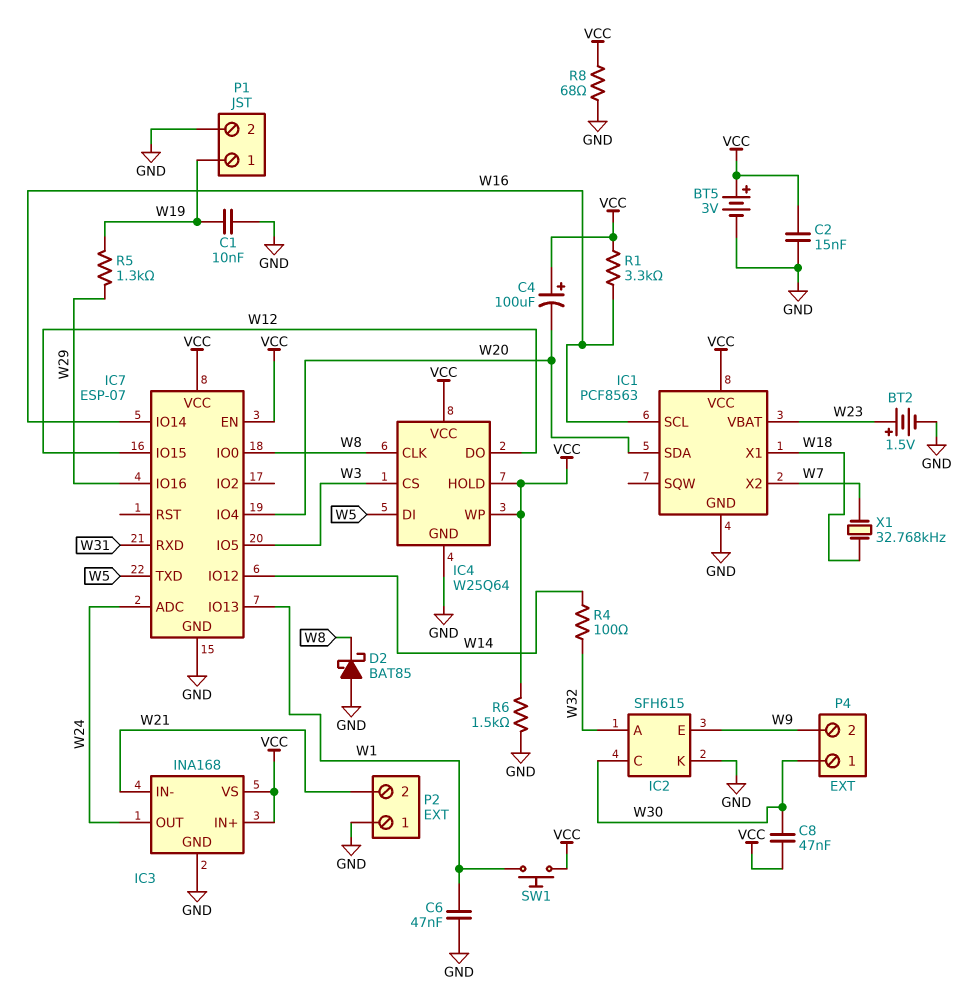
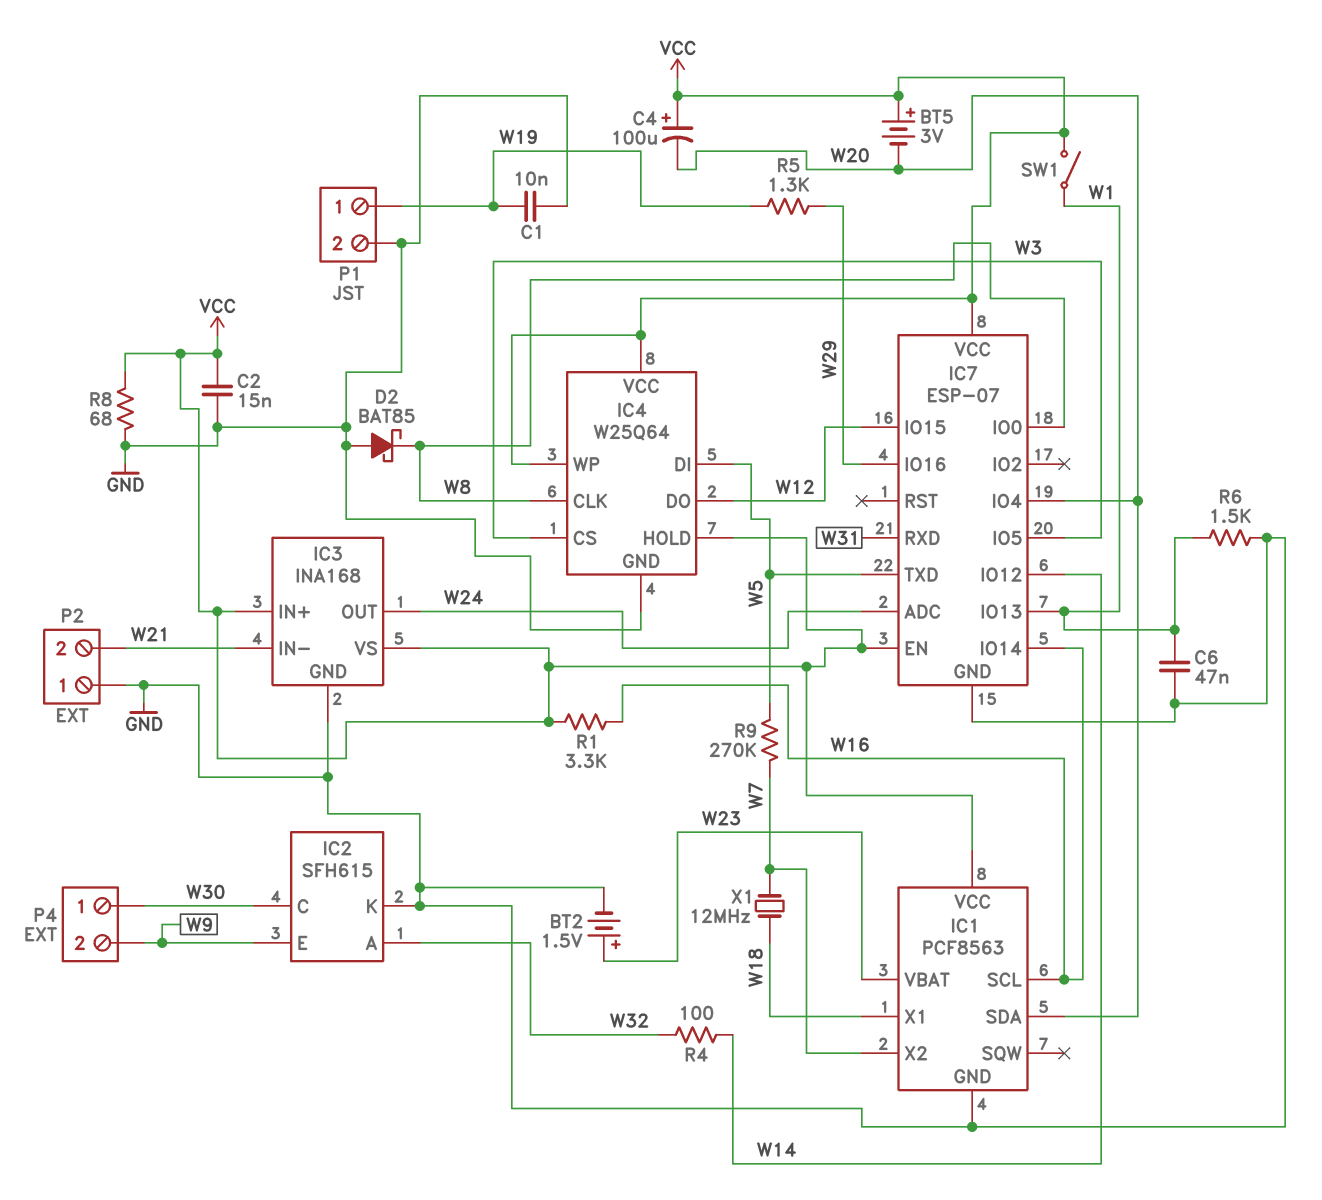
BT5: 3V (plus VCC, minus GND) -> 3V (plus VCC, minus W20)
C8: 47nF (VCC, W30) -> none
R6: 1.5k (GND, VCC) -> 1.5k (GND, W1)
R9: none -> 270k (W5, W7)
SW1: button (VCC, W1) -> switch (VCC, W1)
X1: 32.768kHz (W7, W18) -> 12MHz (W7, W18)

